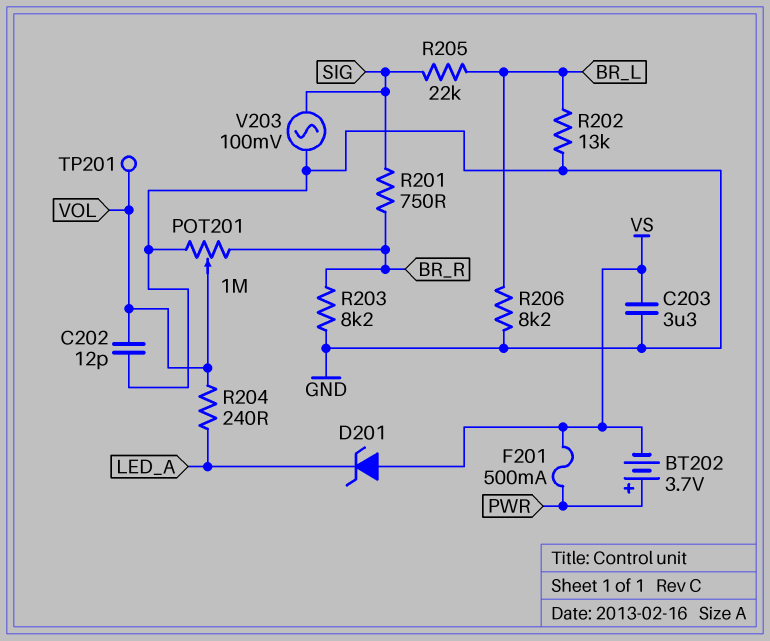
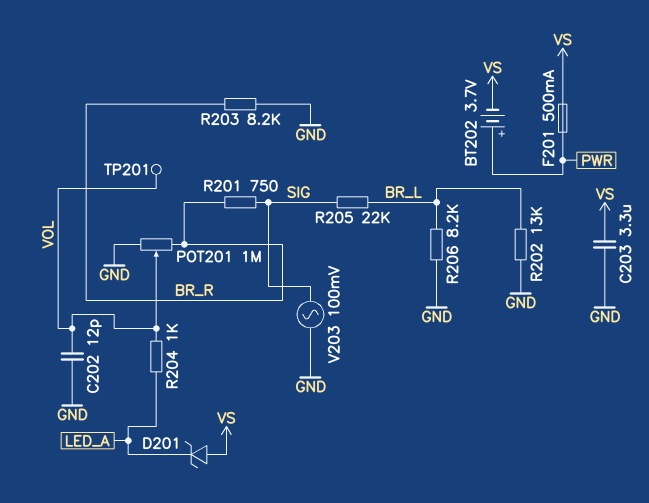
R204: 240 (LED_A, VOL) -> 1k (LED_A, VOL)

